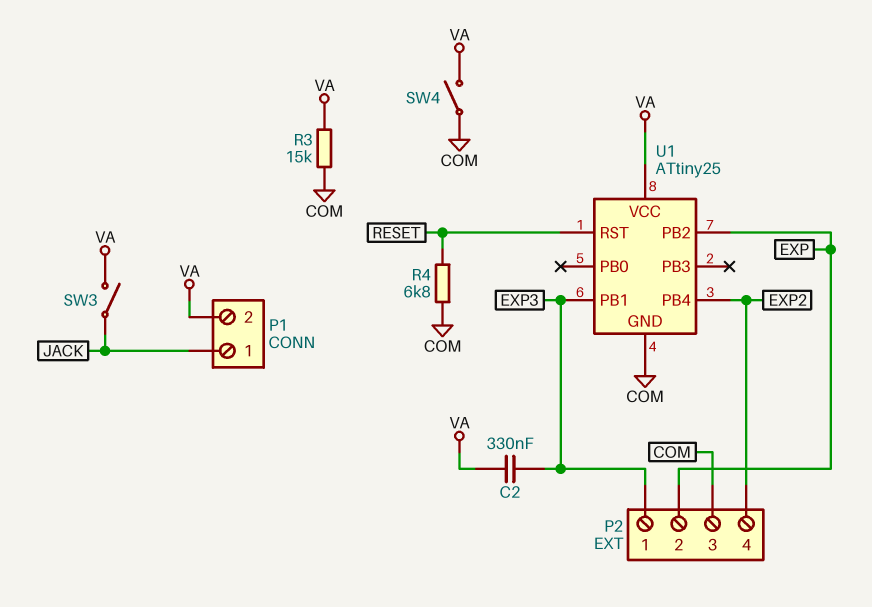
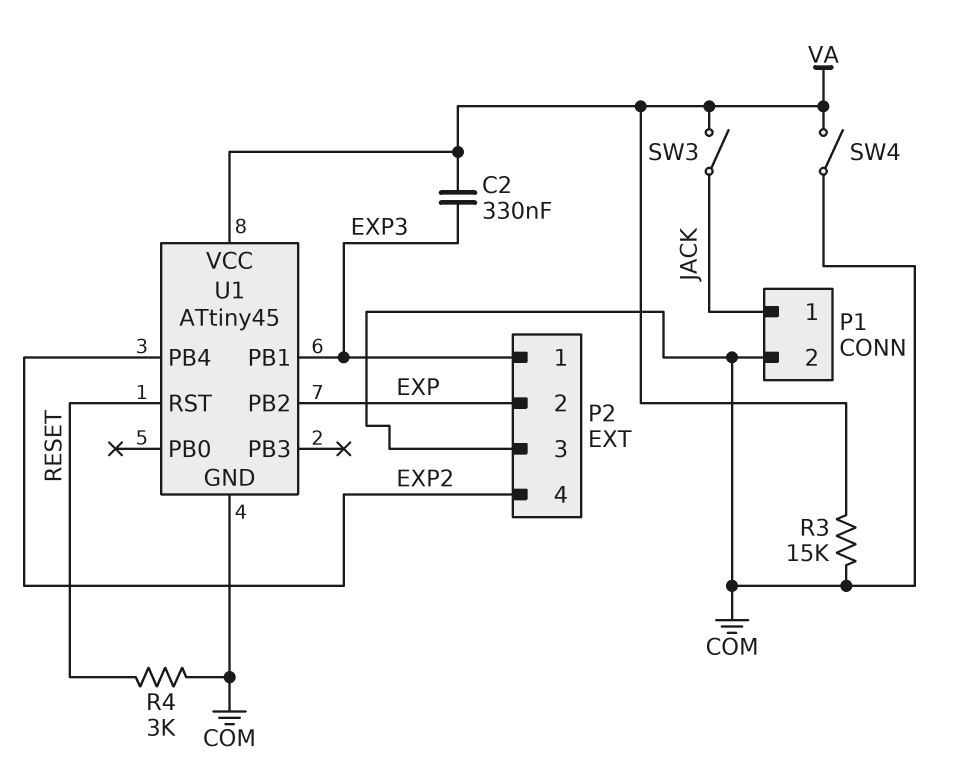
P1 pin 2: VA -> COM
R4: 6.8k (COM, RESET) -> 3k (COM, RESET)
U1: ATtiny25 -> ATtiny45

